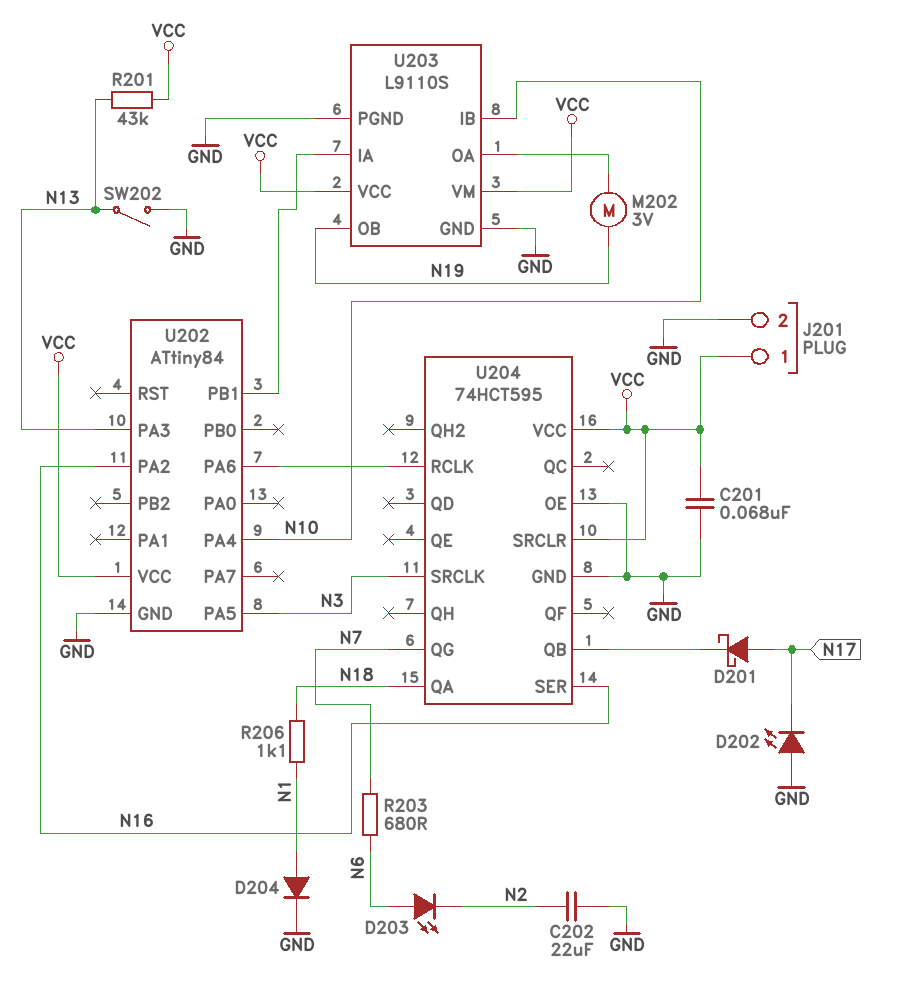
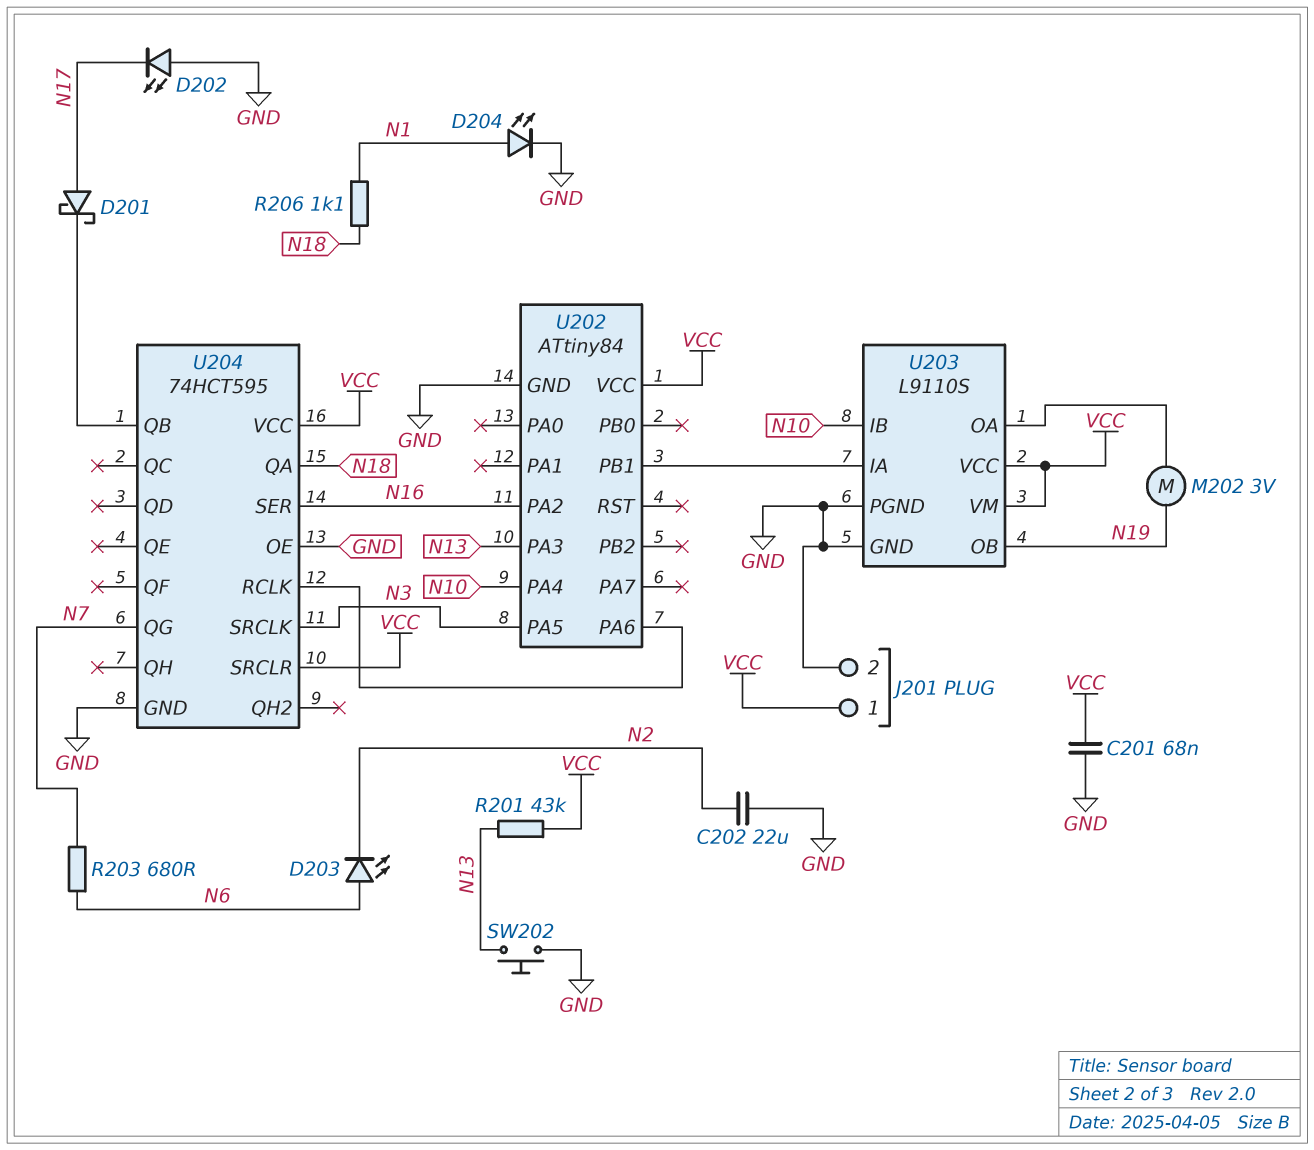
D204: diode (A N1, K GND) -> LED (A N1, K GND)
SW202: switch (GND, N13) -> button (GND, N13)

